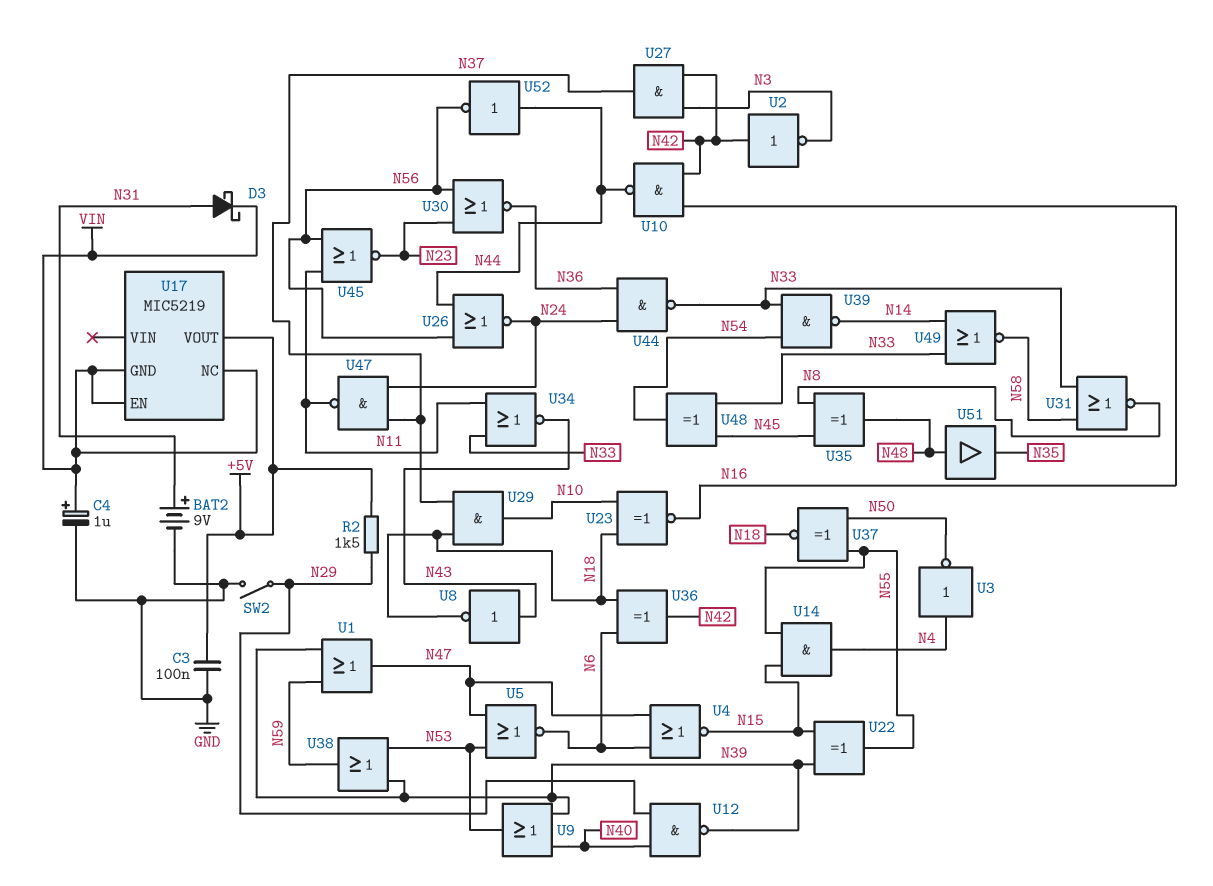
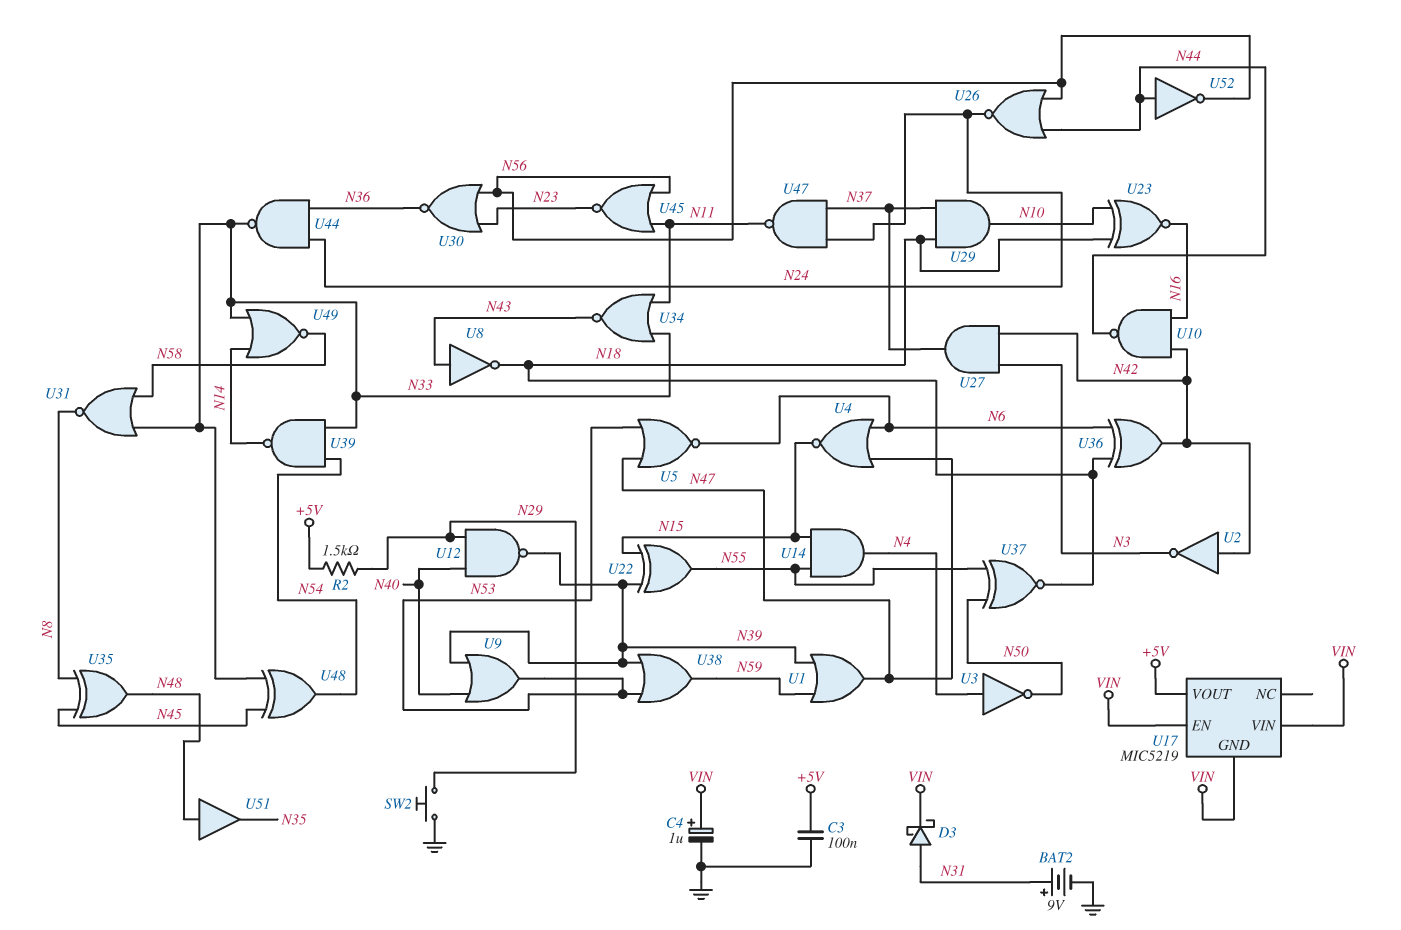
SW2: switch (GND, N29) -> button (GND, N29)
U17 pin NC: VIN -> none
U17 pin VIN: none -> VIN

